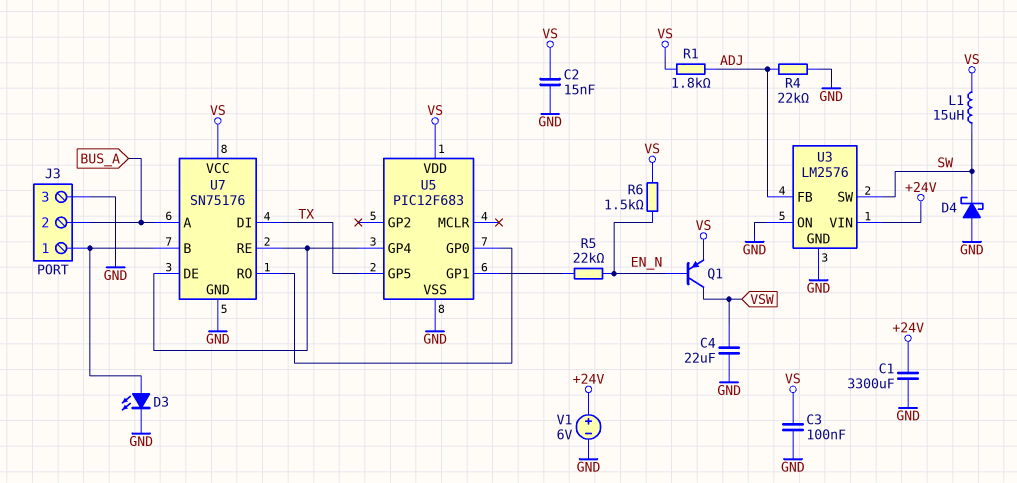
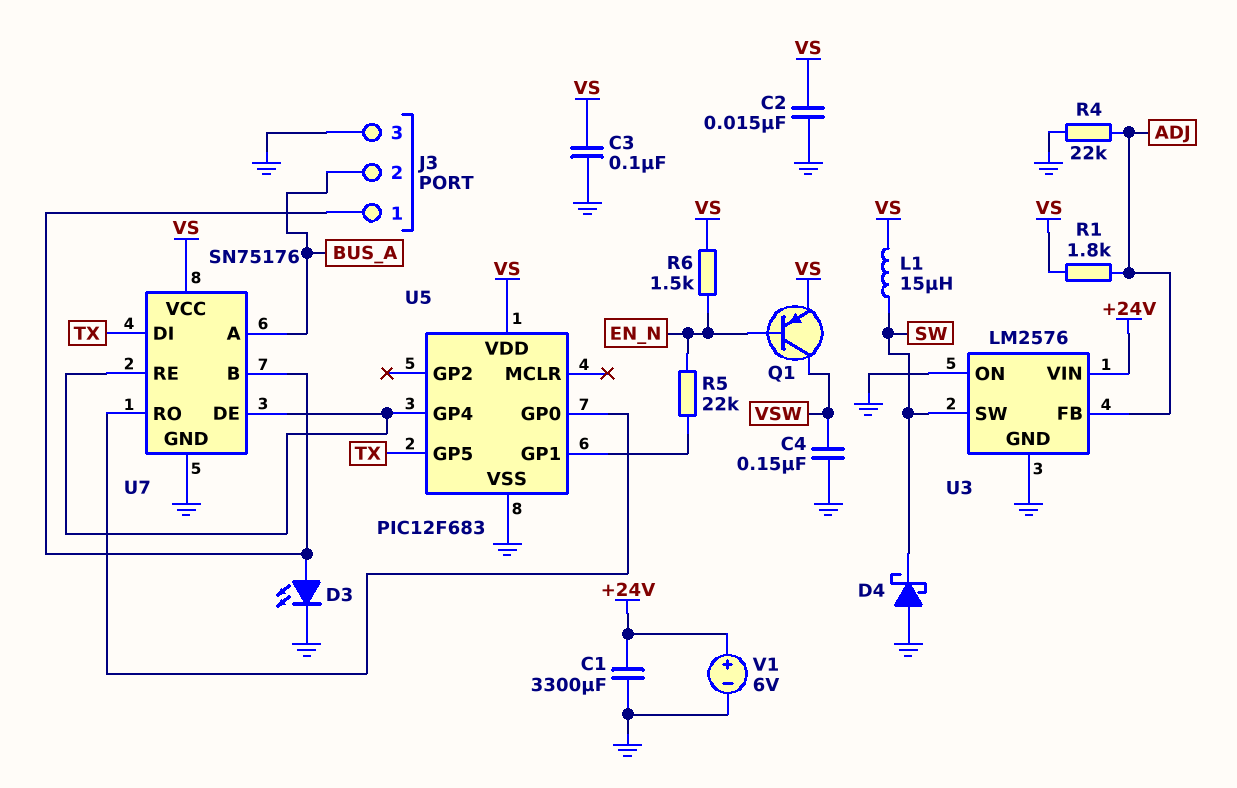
C4: 22uF (GND, VSW) -> 150nF (GND, VSW)

